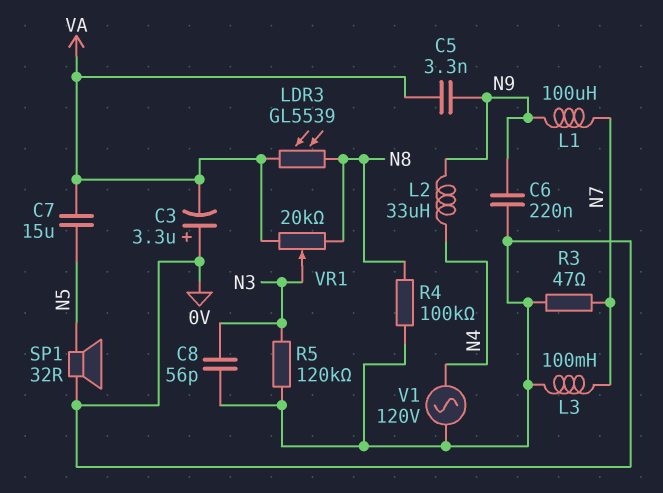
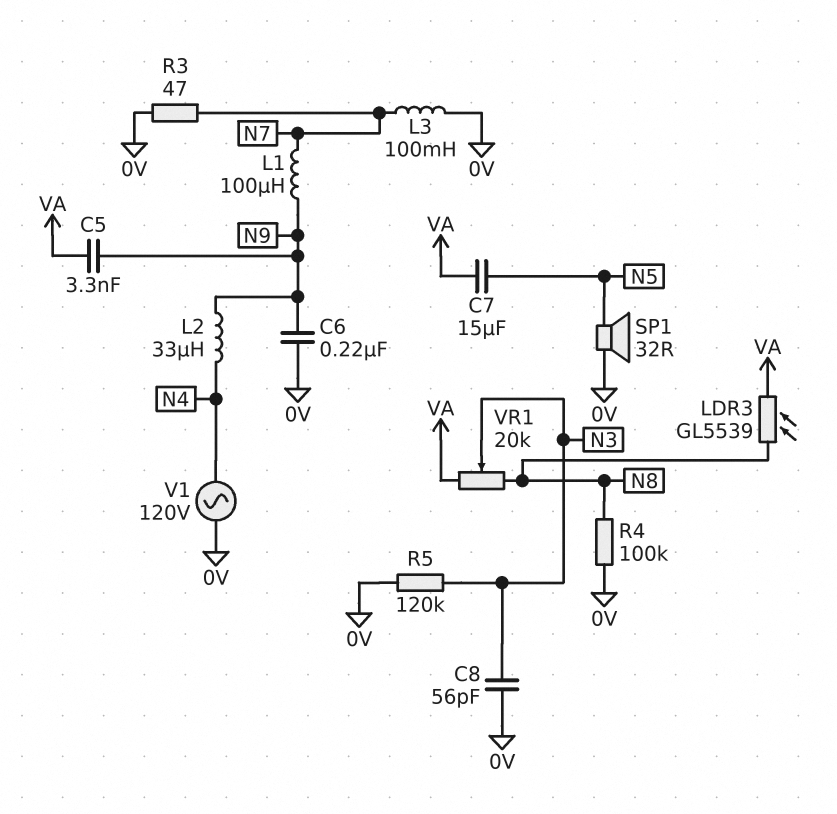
C3: 3.3uF (plus 0V, minus VA) -> none

